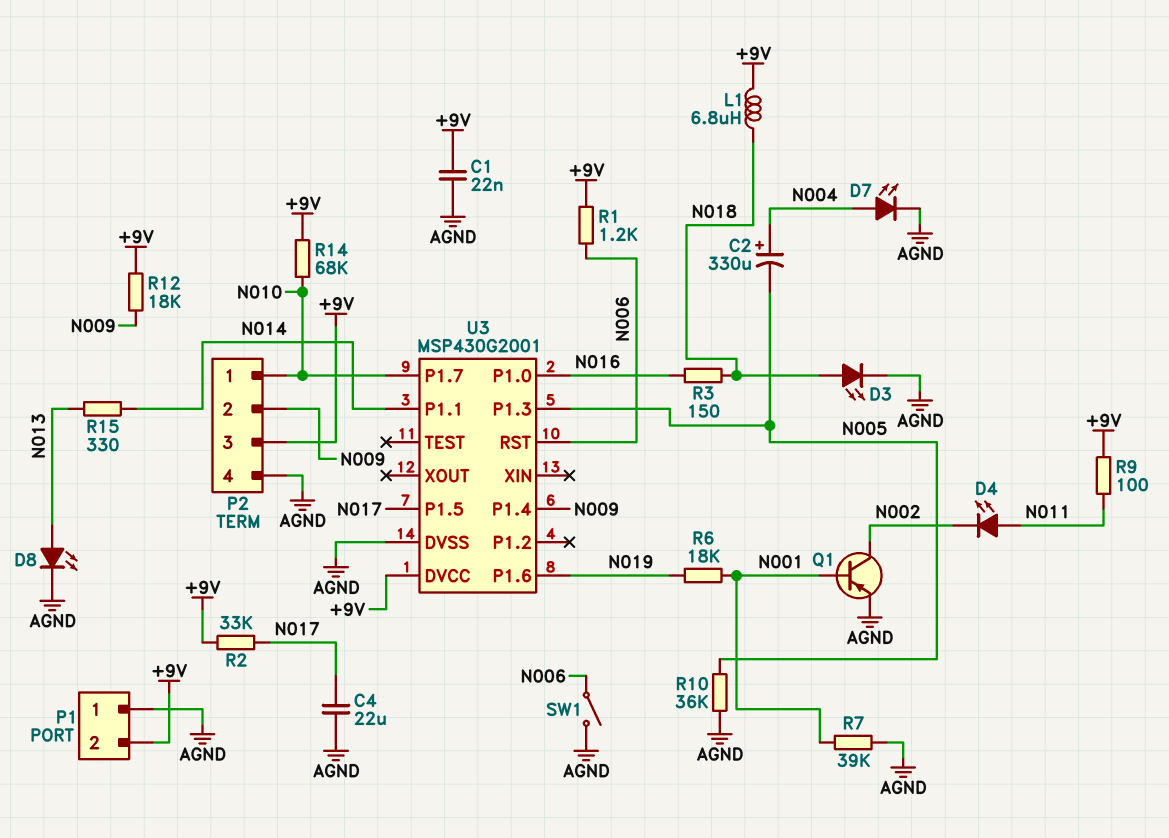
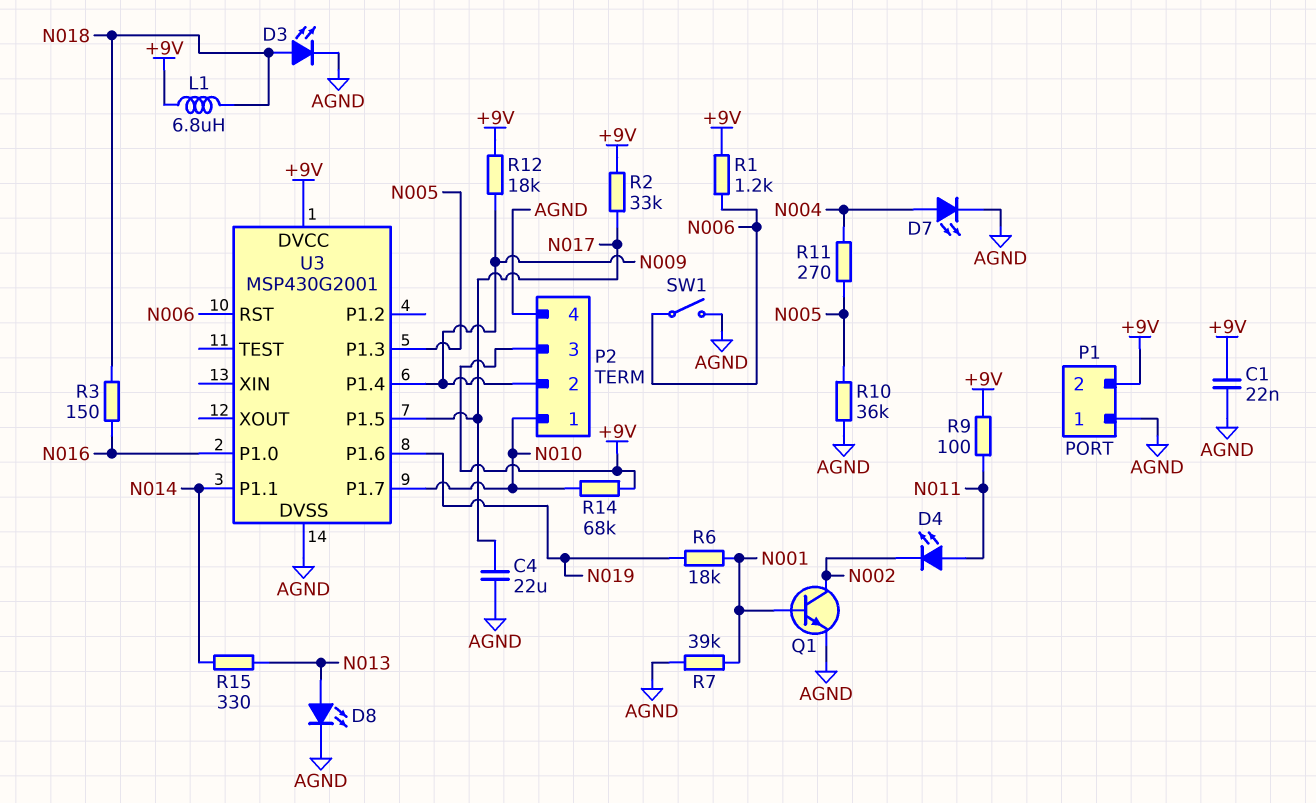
C2: 330uF (plus N004, minus N005) -> none
Q1: PNP (B N001, C N002, E AGND) -> NPN (B N001, C N002, E AGND)
R11: none -> 270 (N004, N005)

